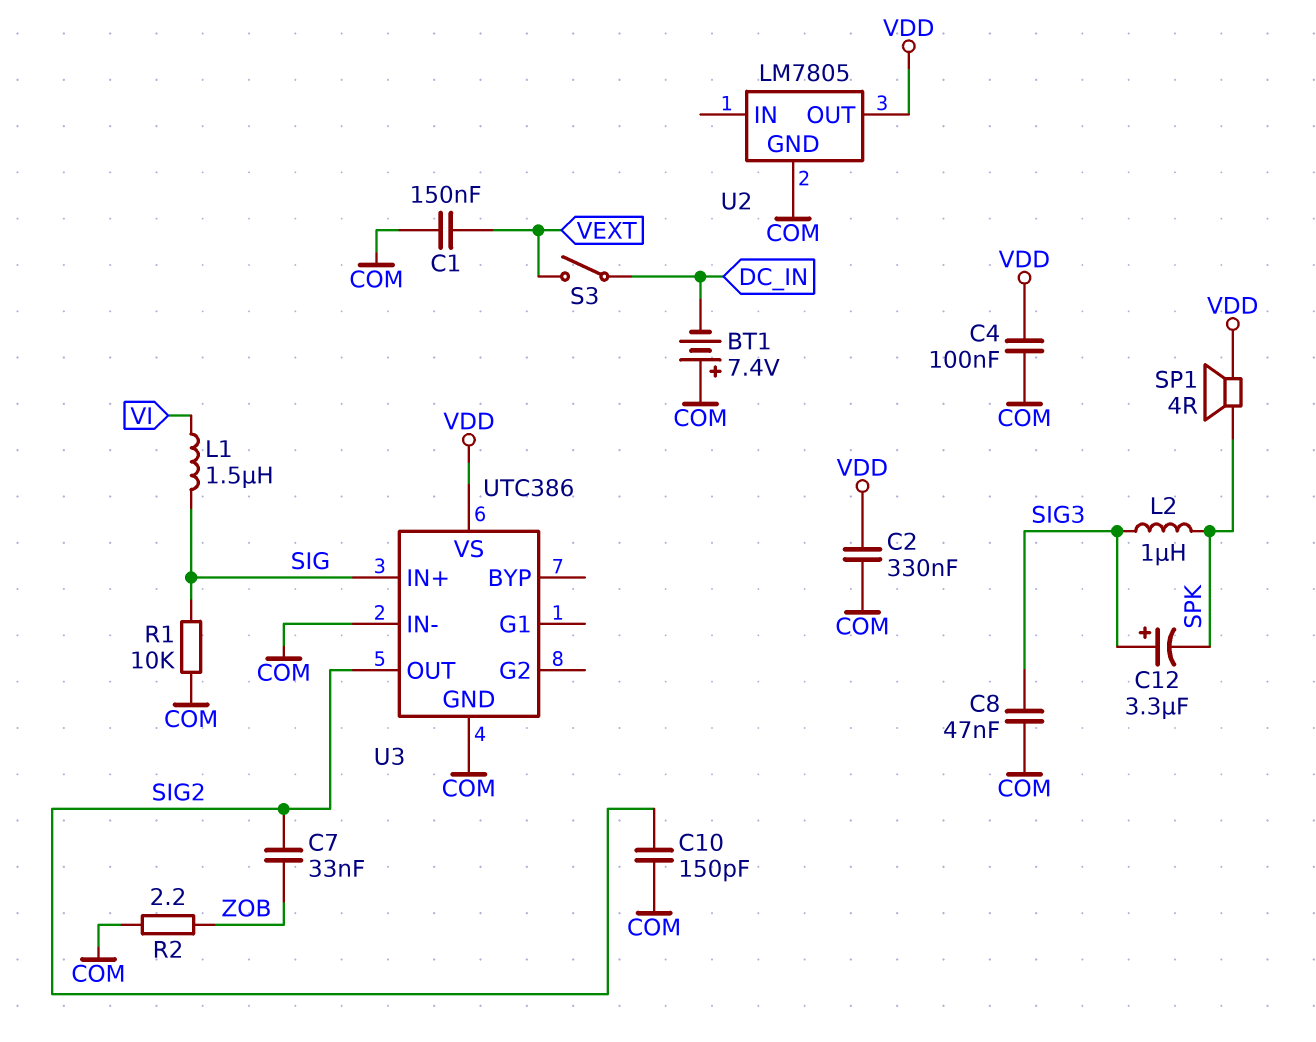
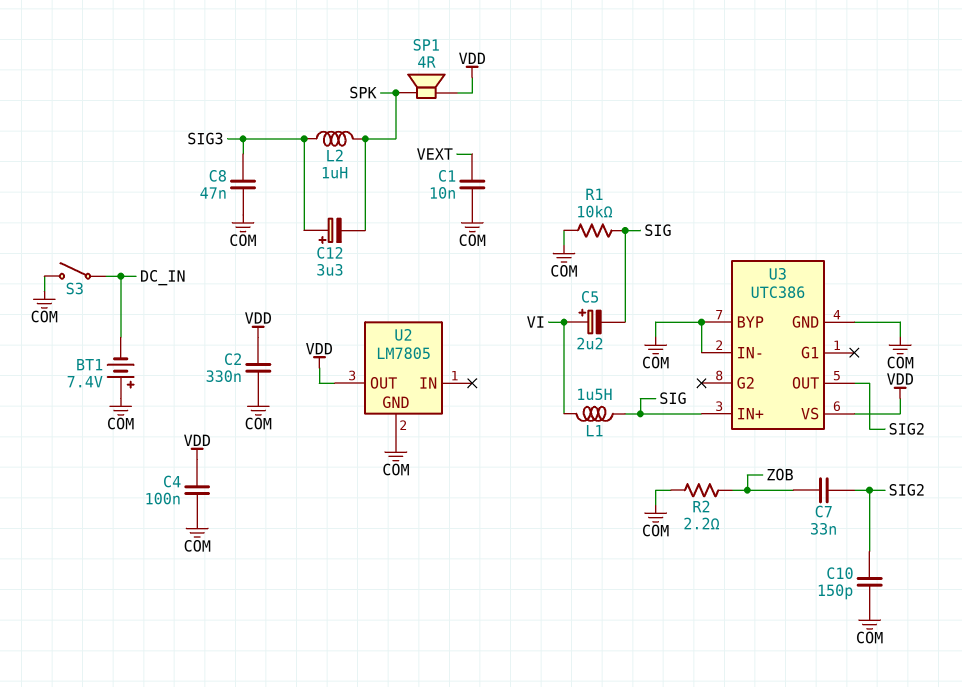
C1: 150nF (COM, VEXT) -> 10nF (COM, VEXT)
C5: none -> 2.2uF (plus VI, minus SIG)
S3: switch (DC_IN, VEXT) -> switch (COM, DC_IN)
U3 pin BYP: none -> COM

